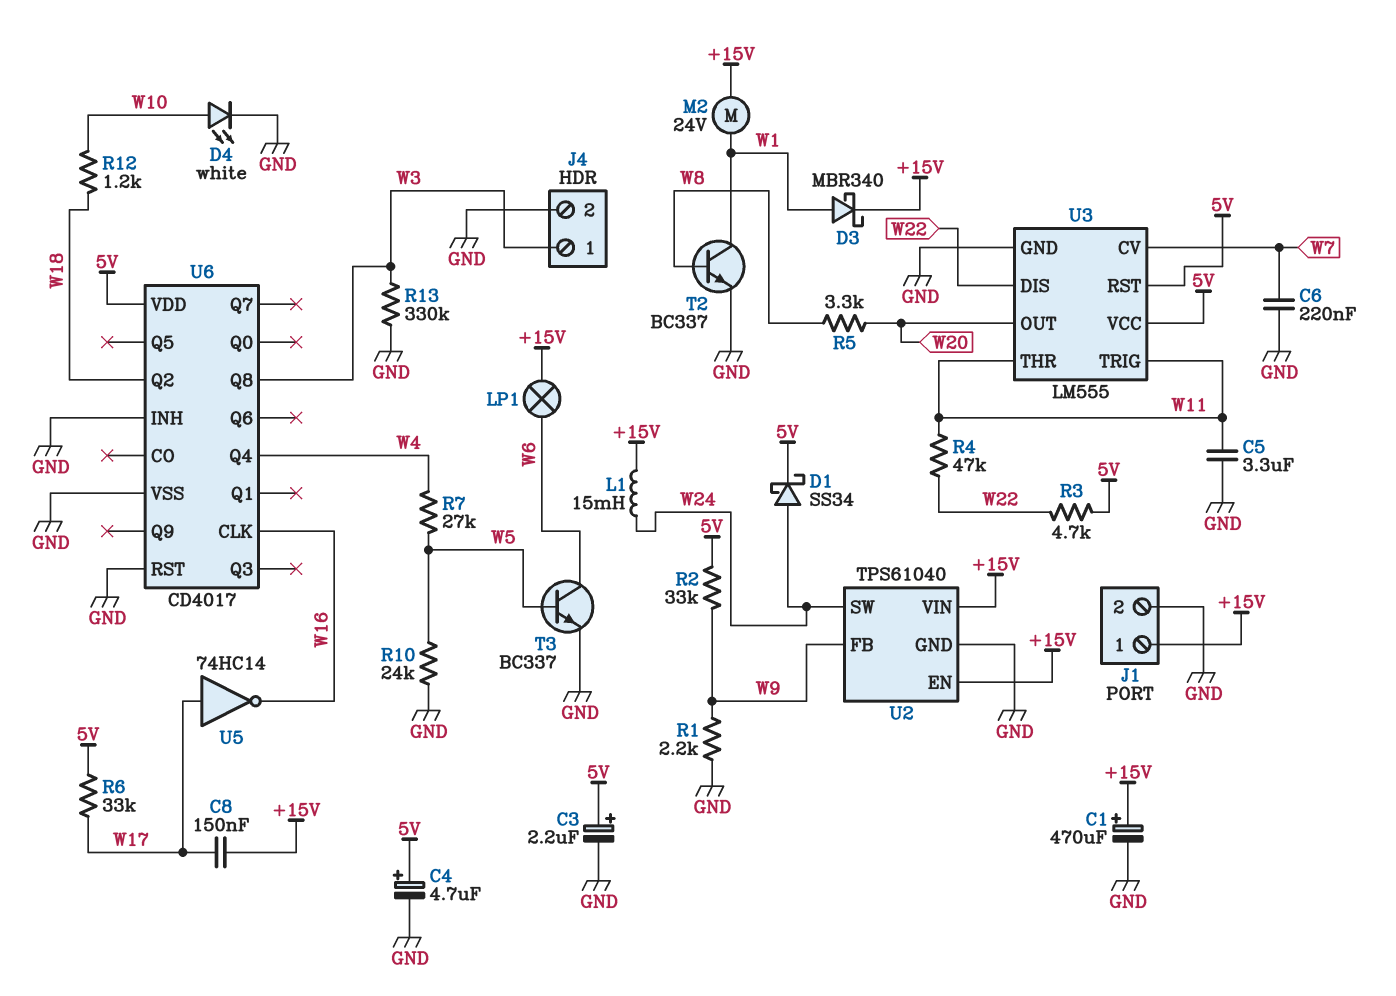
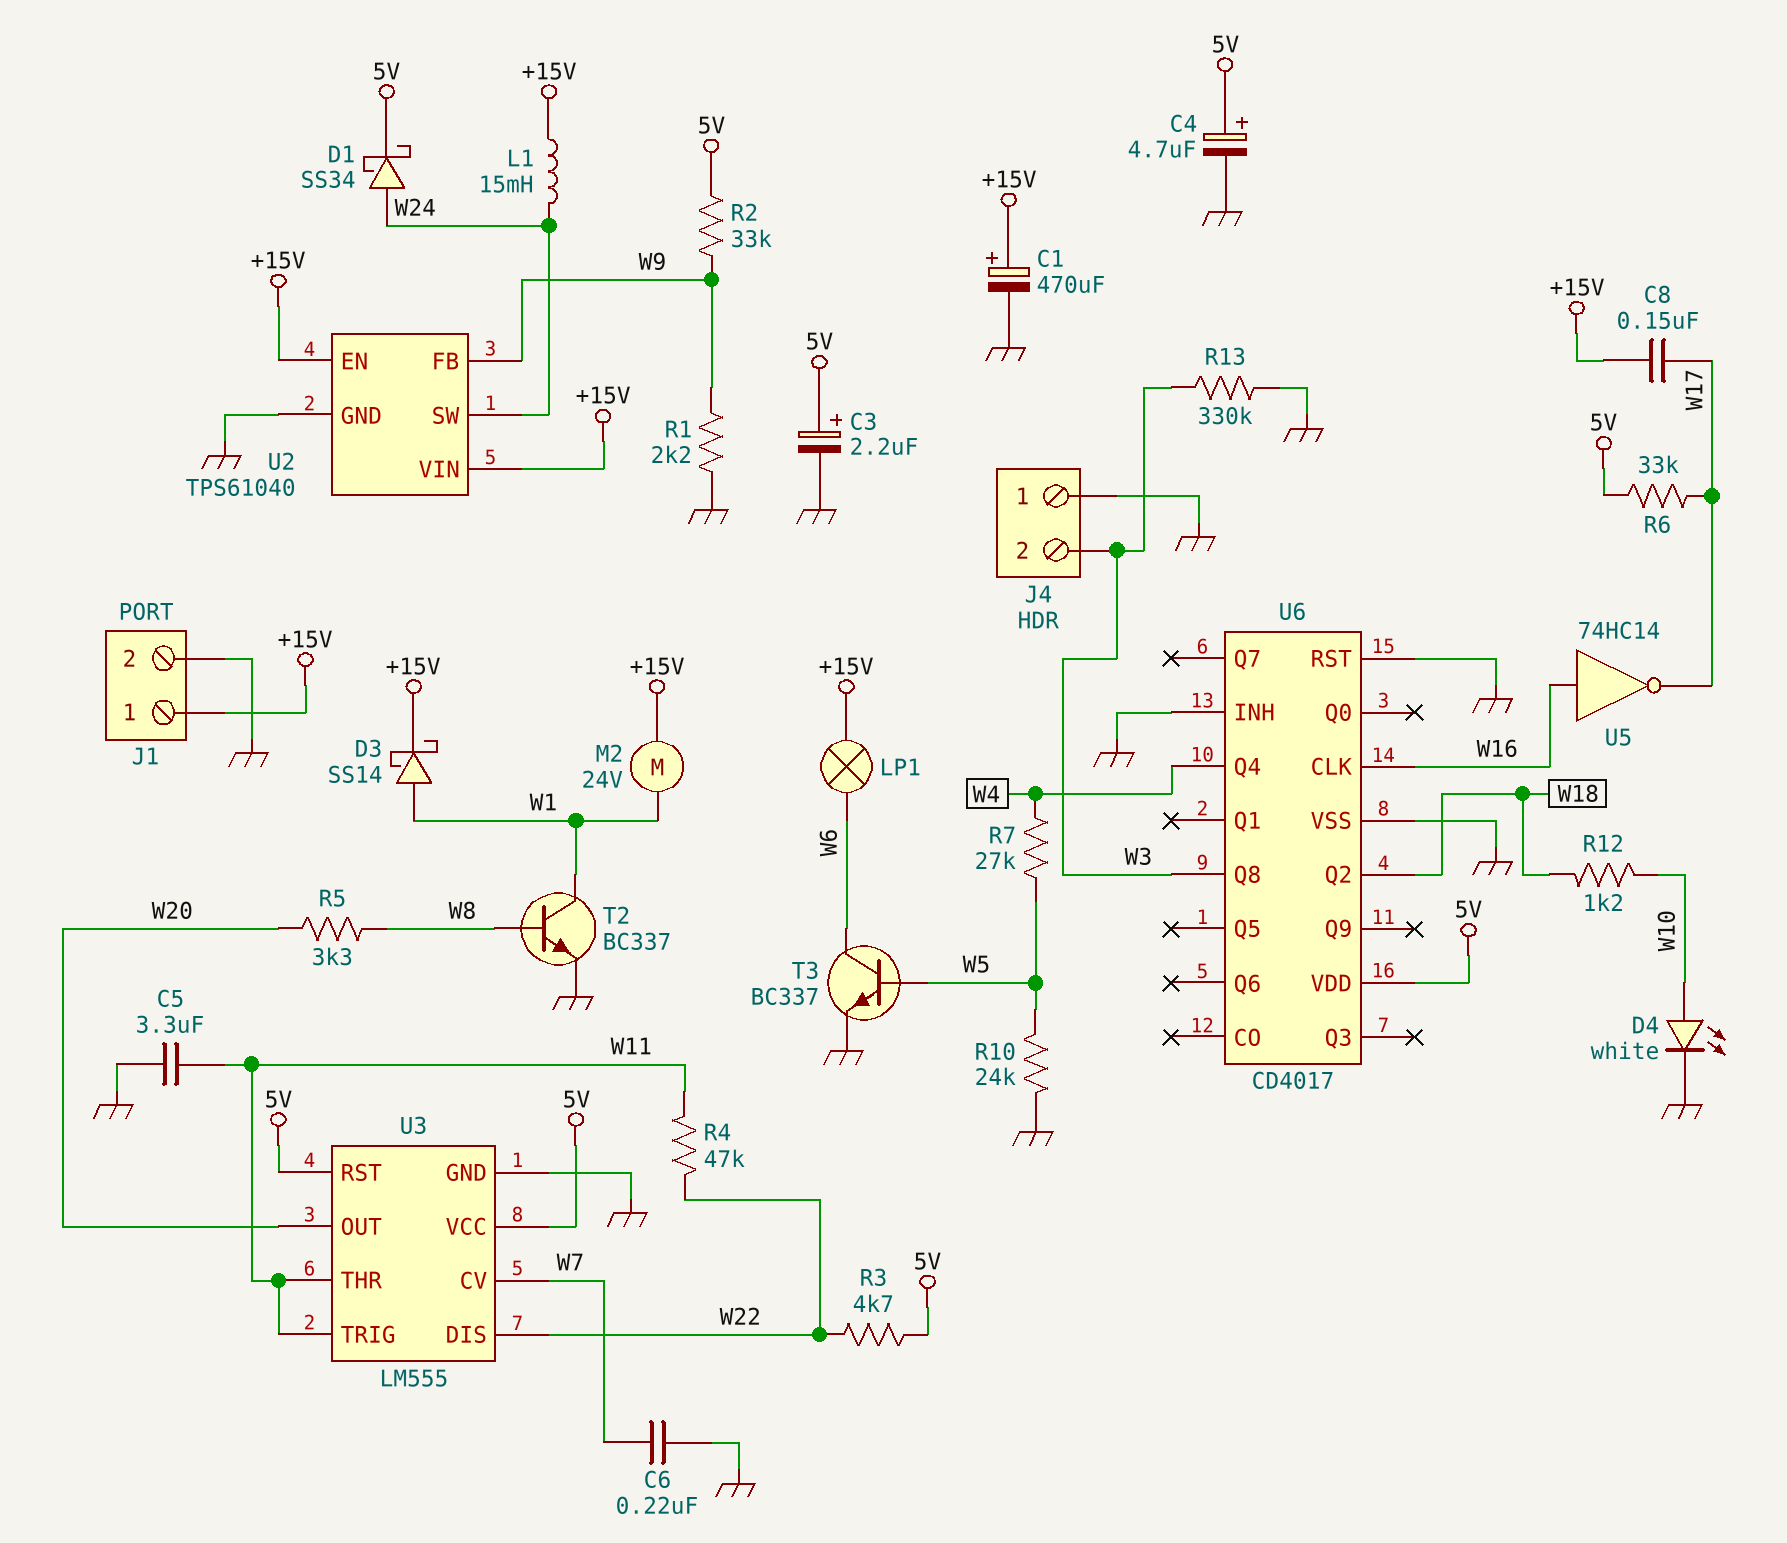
D3: schottky MBR340 (A W1, K +15V) -> schottky SS14 (A W1, K +15V)
J4 pin 1: W3 -> GND
J4 pin 2: GND -> W3
U5: NOT 74HC14 (in W17, out W16) -> NOT 74HC14 (in W16, out W17)

